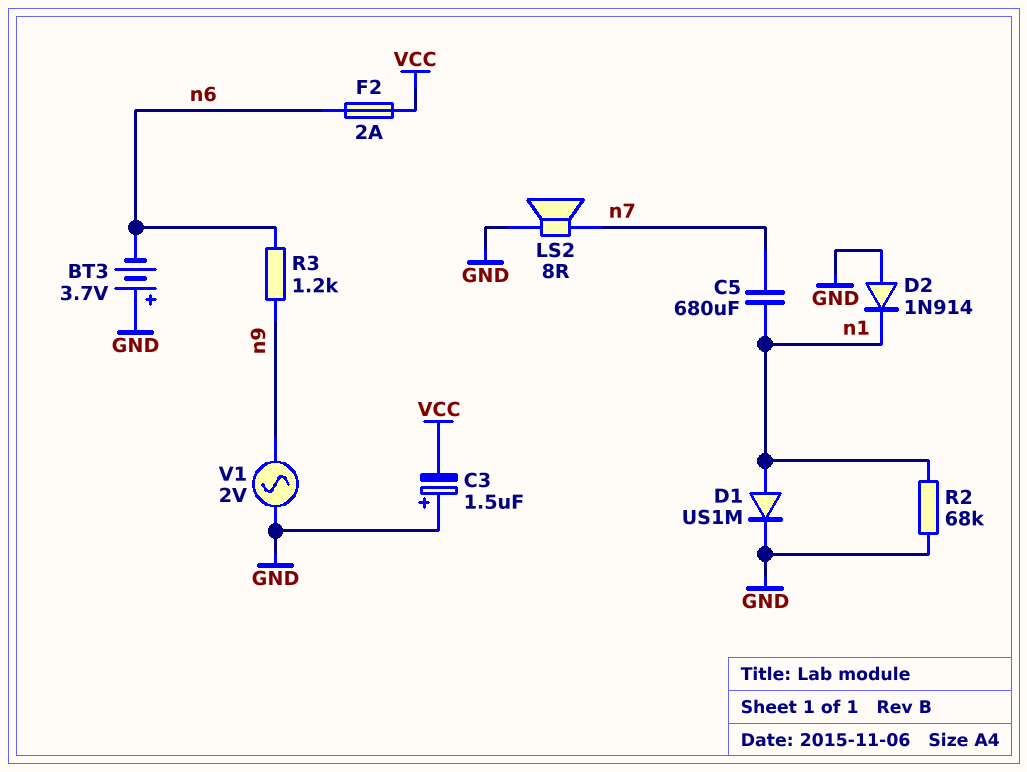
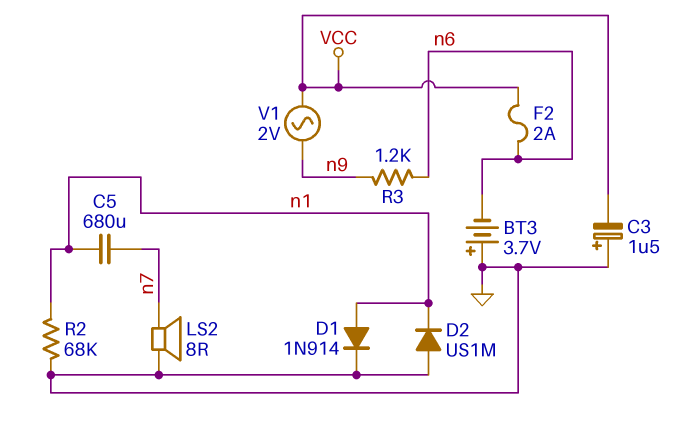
D1: diode US1M (A n1, K GND) -> diode 1N914 (A n1, K GND)
D2: diode 1N914 (A GND, K n1) -> diode US1M (A GND, K n1)
V1: AC 2V (GND, n9) -> AC 2V (VCC, n9)

